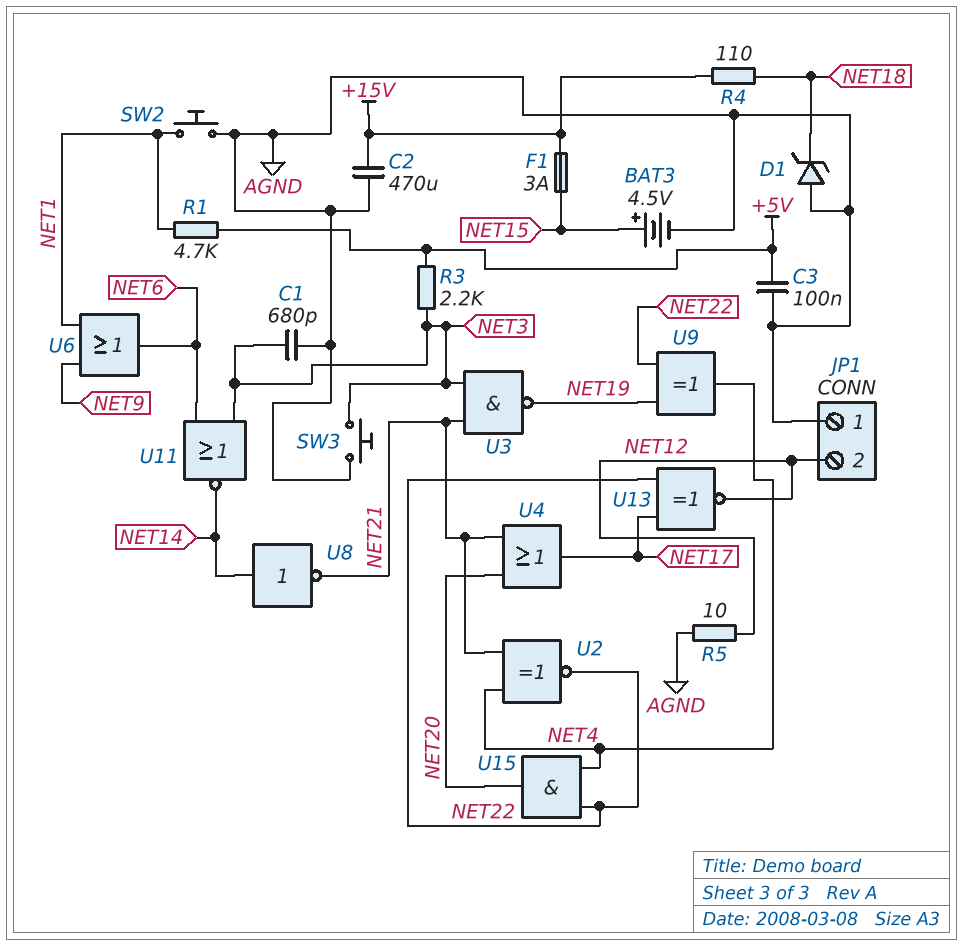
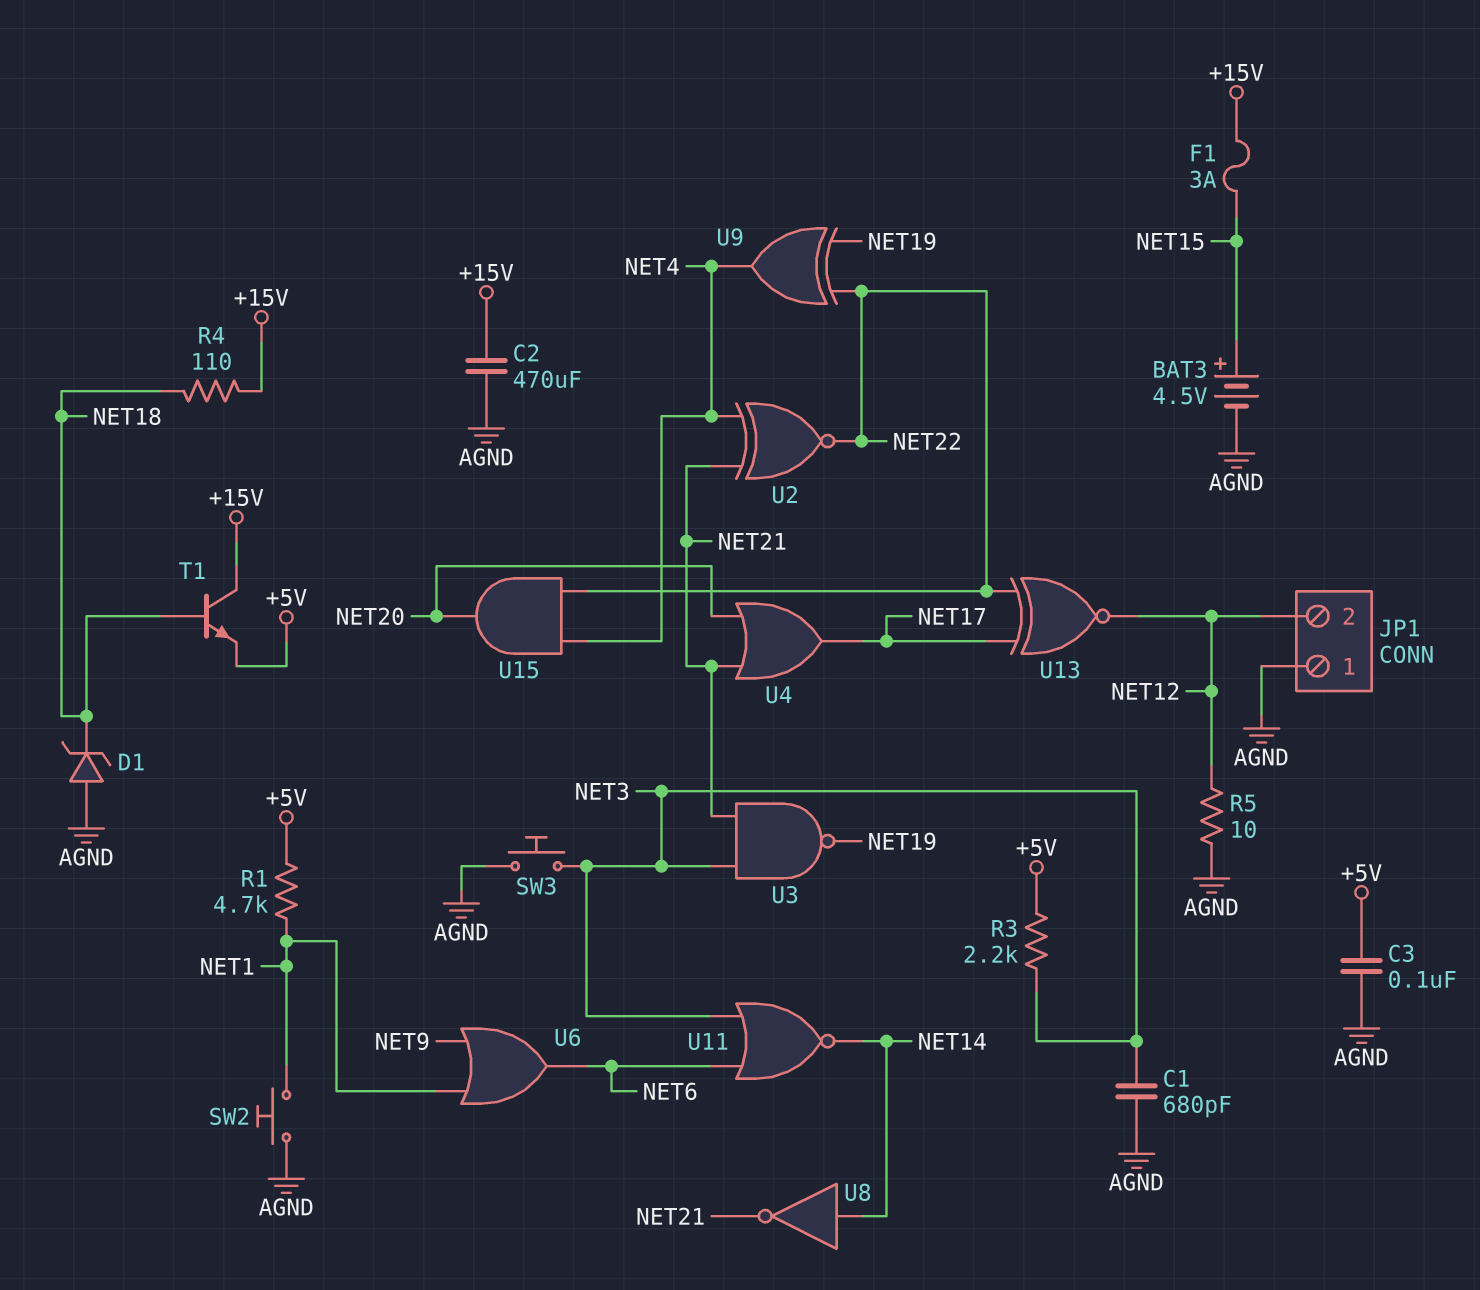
T1: none -> NPN (B NET18, C +15V, E +5V)

